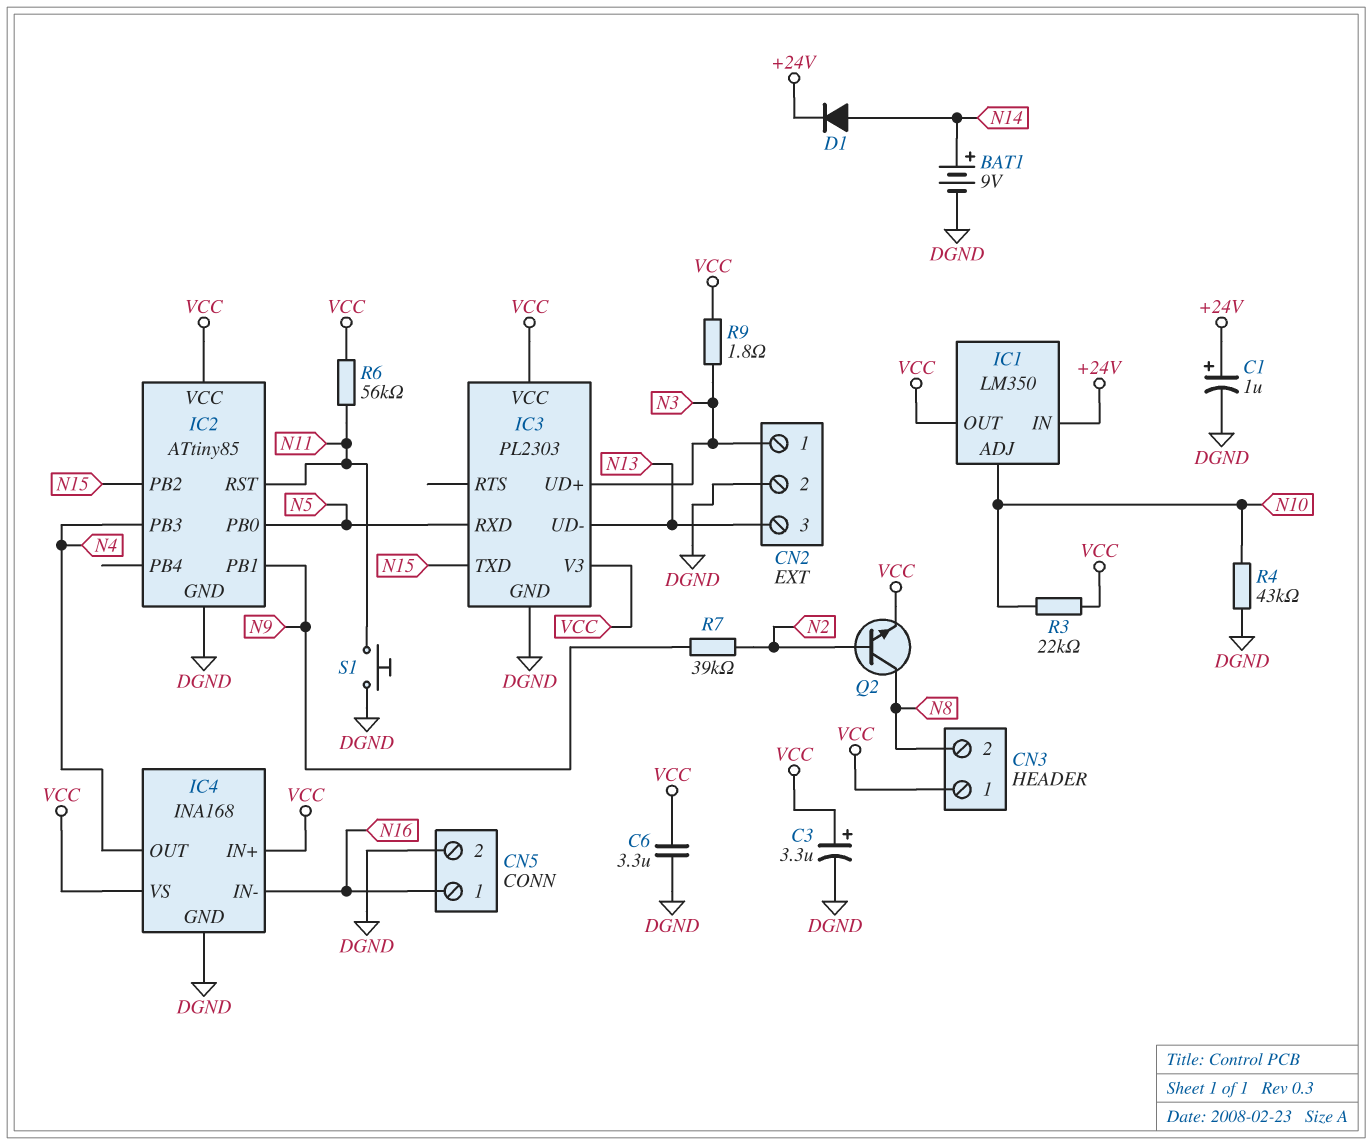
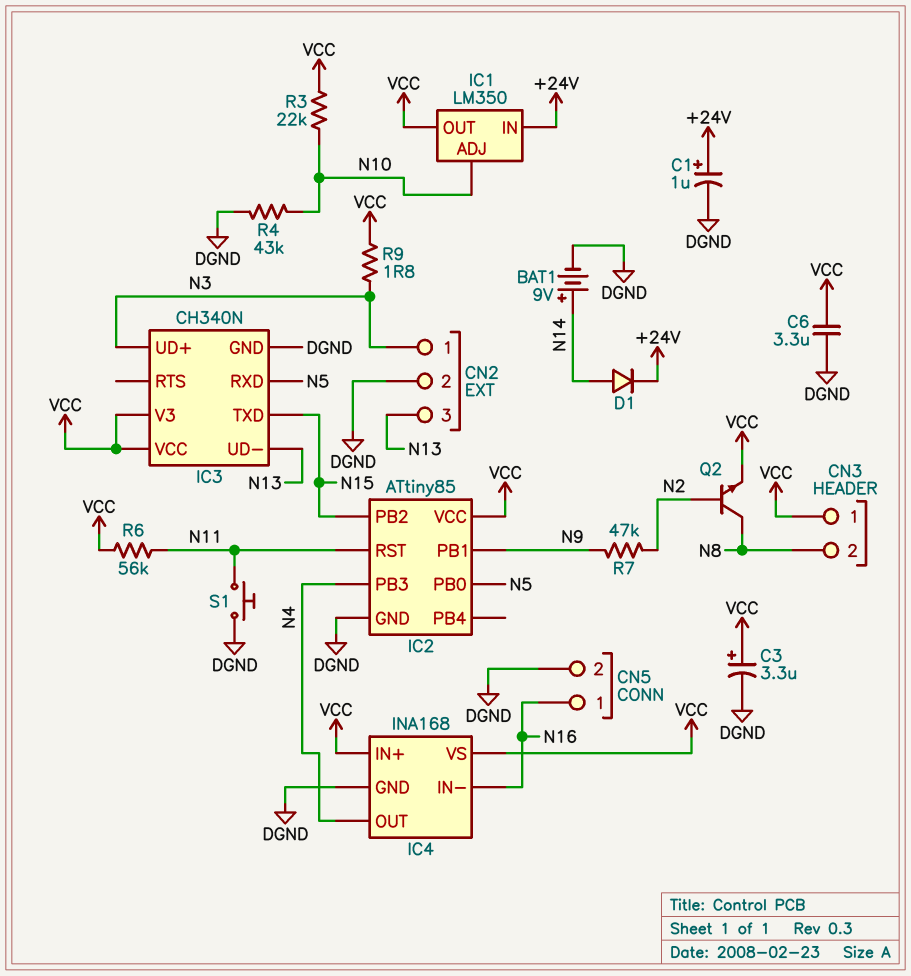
IC3: PL2303 -> CH340N
R7: 39k (N2, N9) -> 47k (N2, N9)

